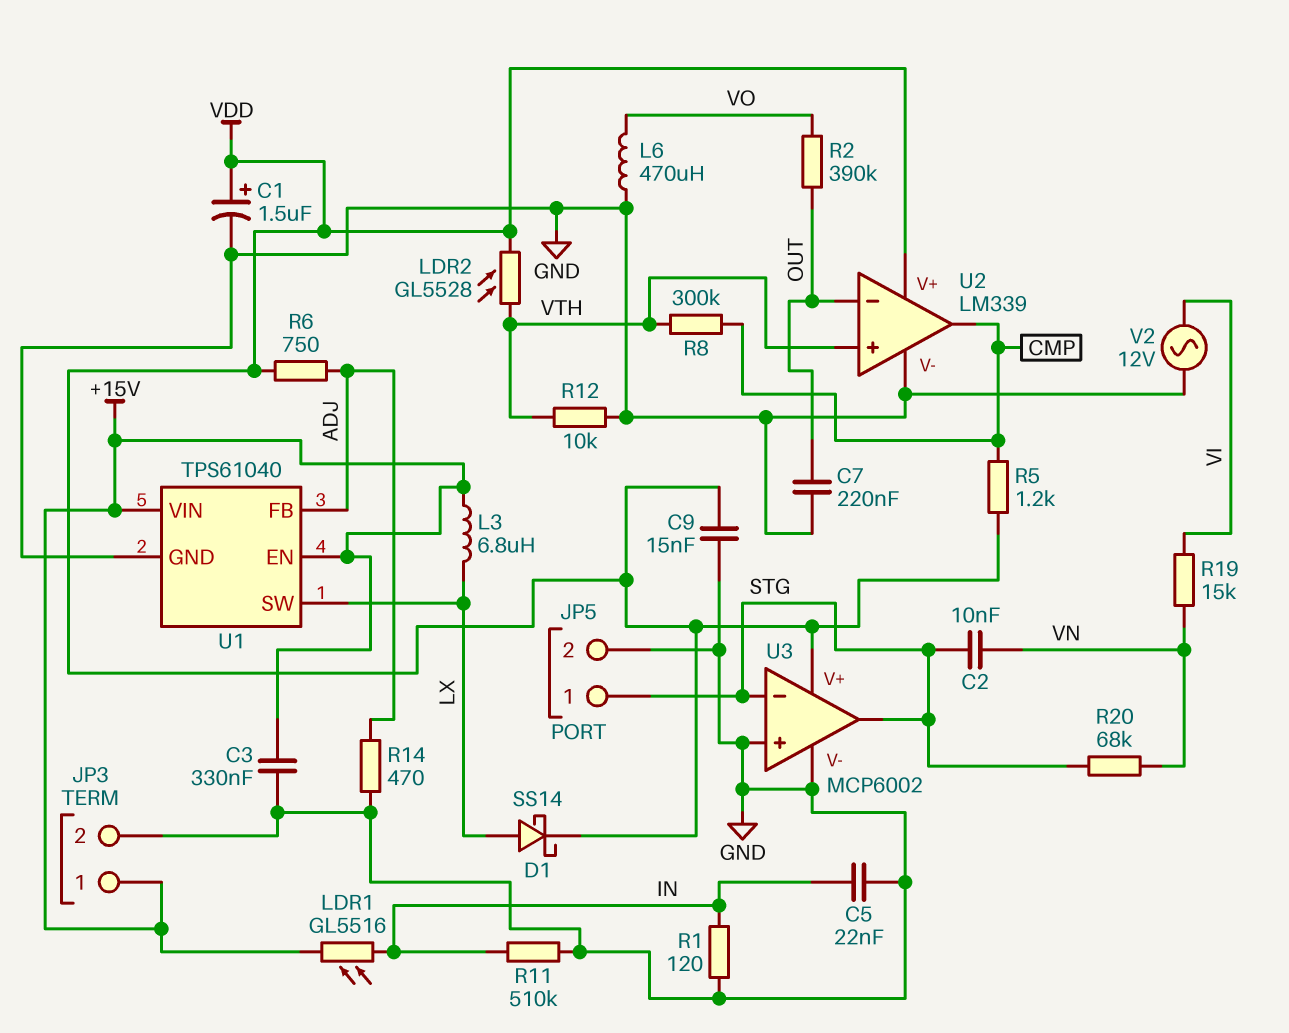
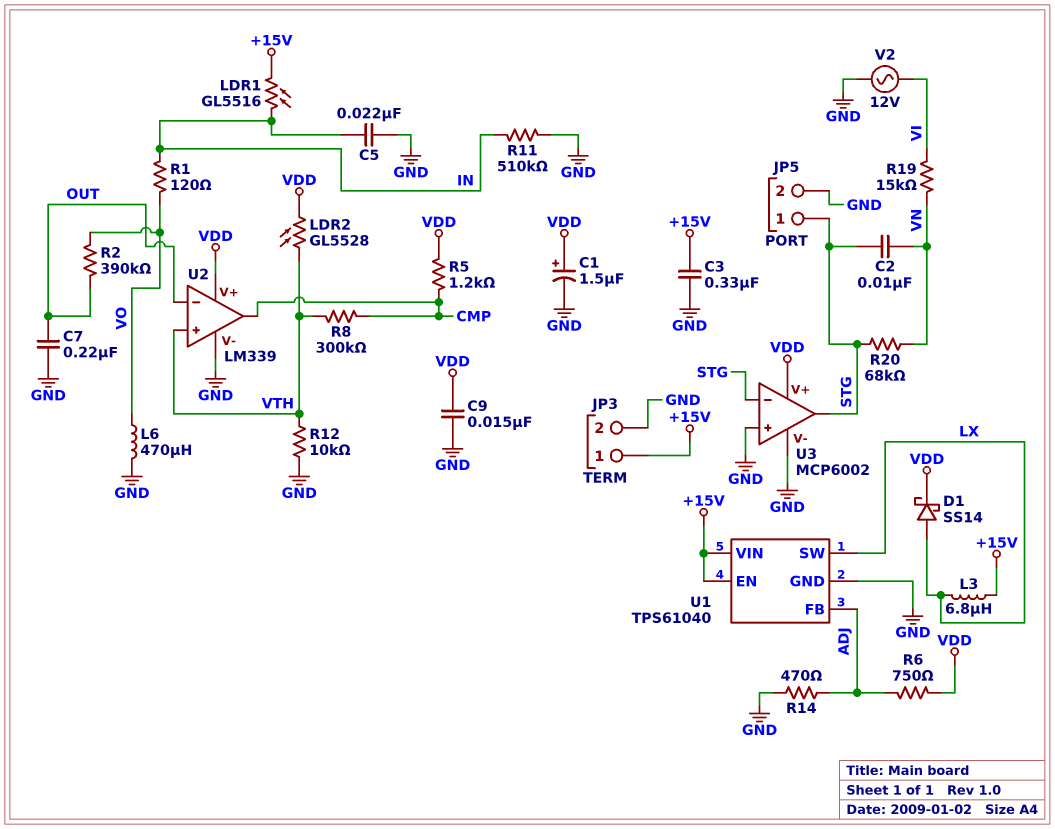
R1: 120 (GND, IN) -> 120 (IN, VO)

